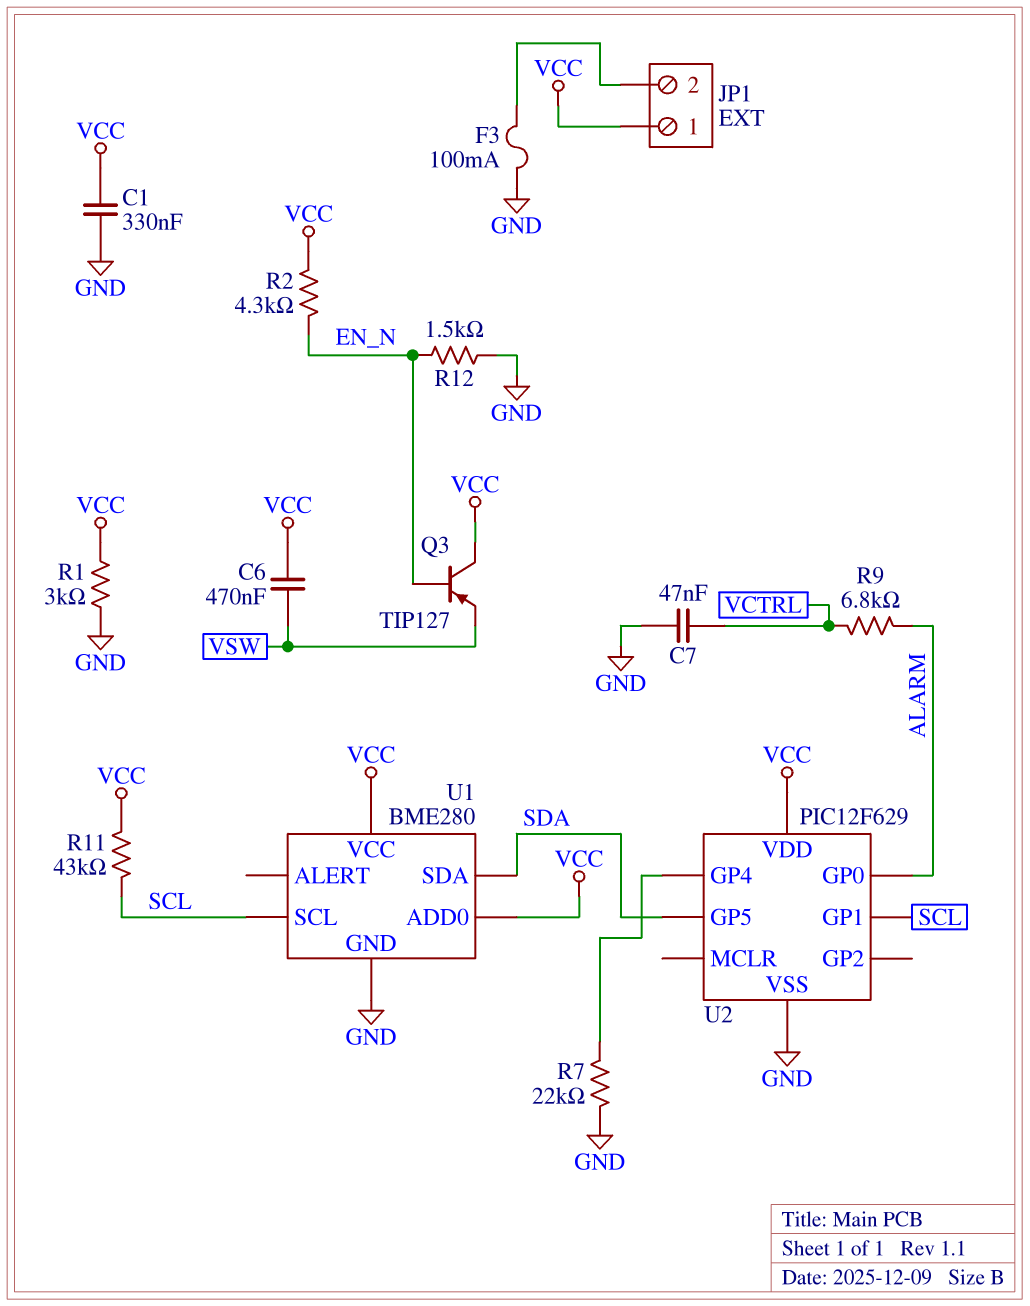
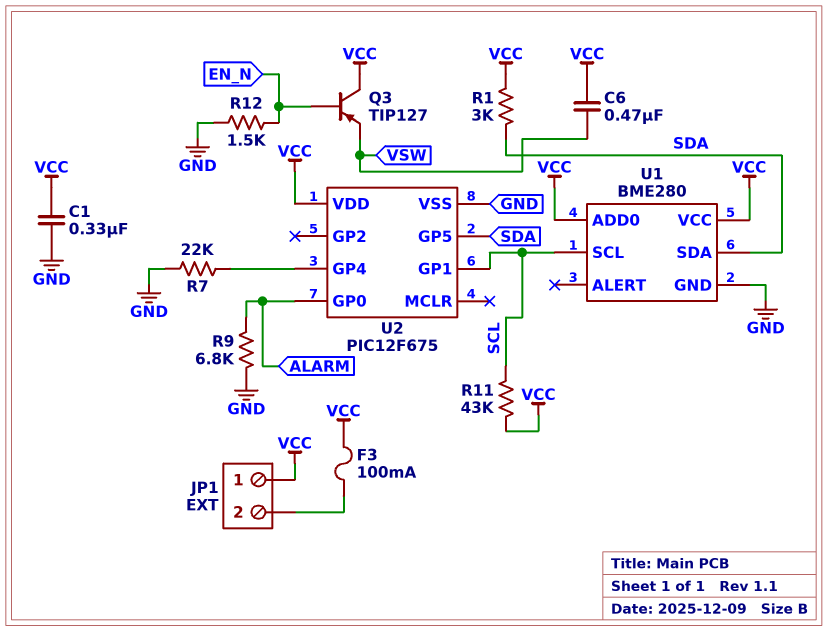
C7: 47nF (GND, VCTRL) -> none
F3: 100mA (GND, JP1/2) -> 100mA (JP1/2, VCC)
R1: 3k (GND, VCC) -> 3k (SDA, VCC)
R2: 4.3k (EN_N, VCC) -> none
R9: 6.8k (ALARM, VCTRL) -> 6.8k (ALARM, GND)
U2: PIC12F629 -> PIC12F675

